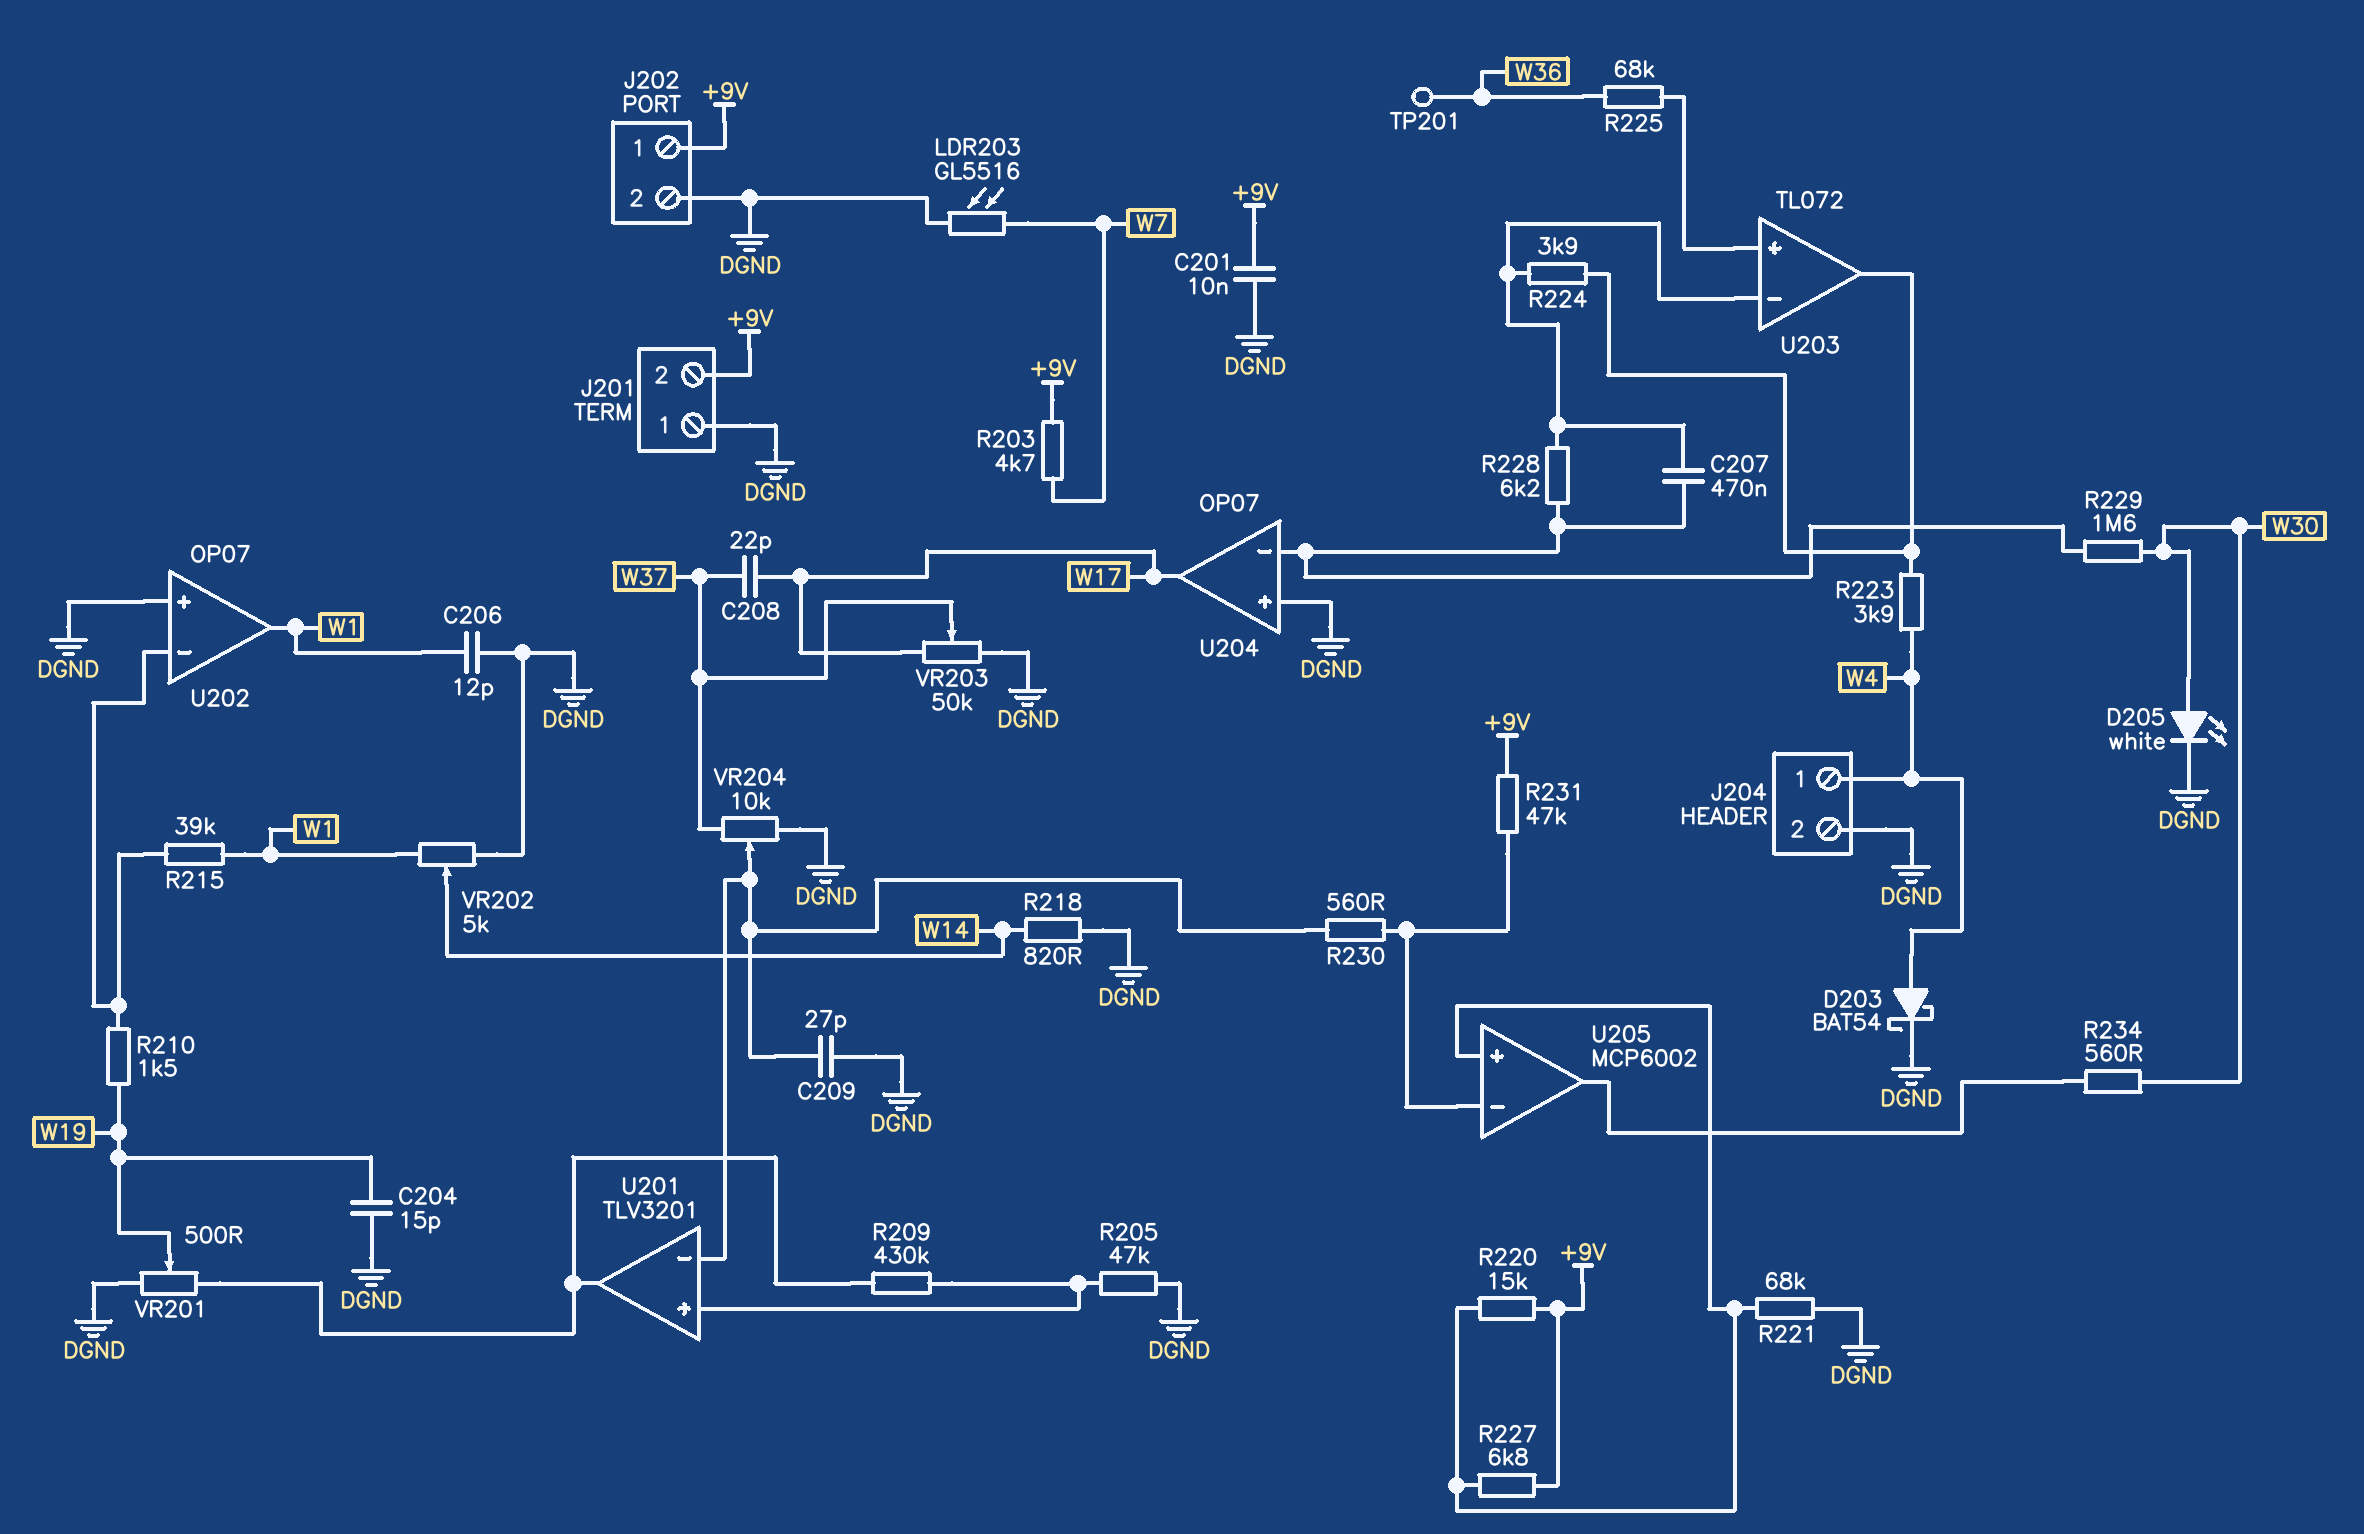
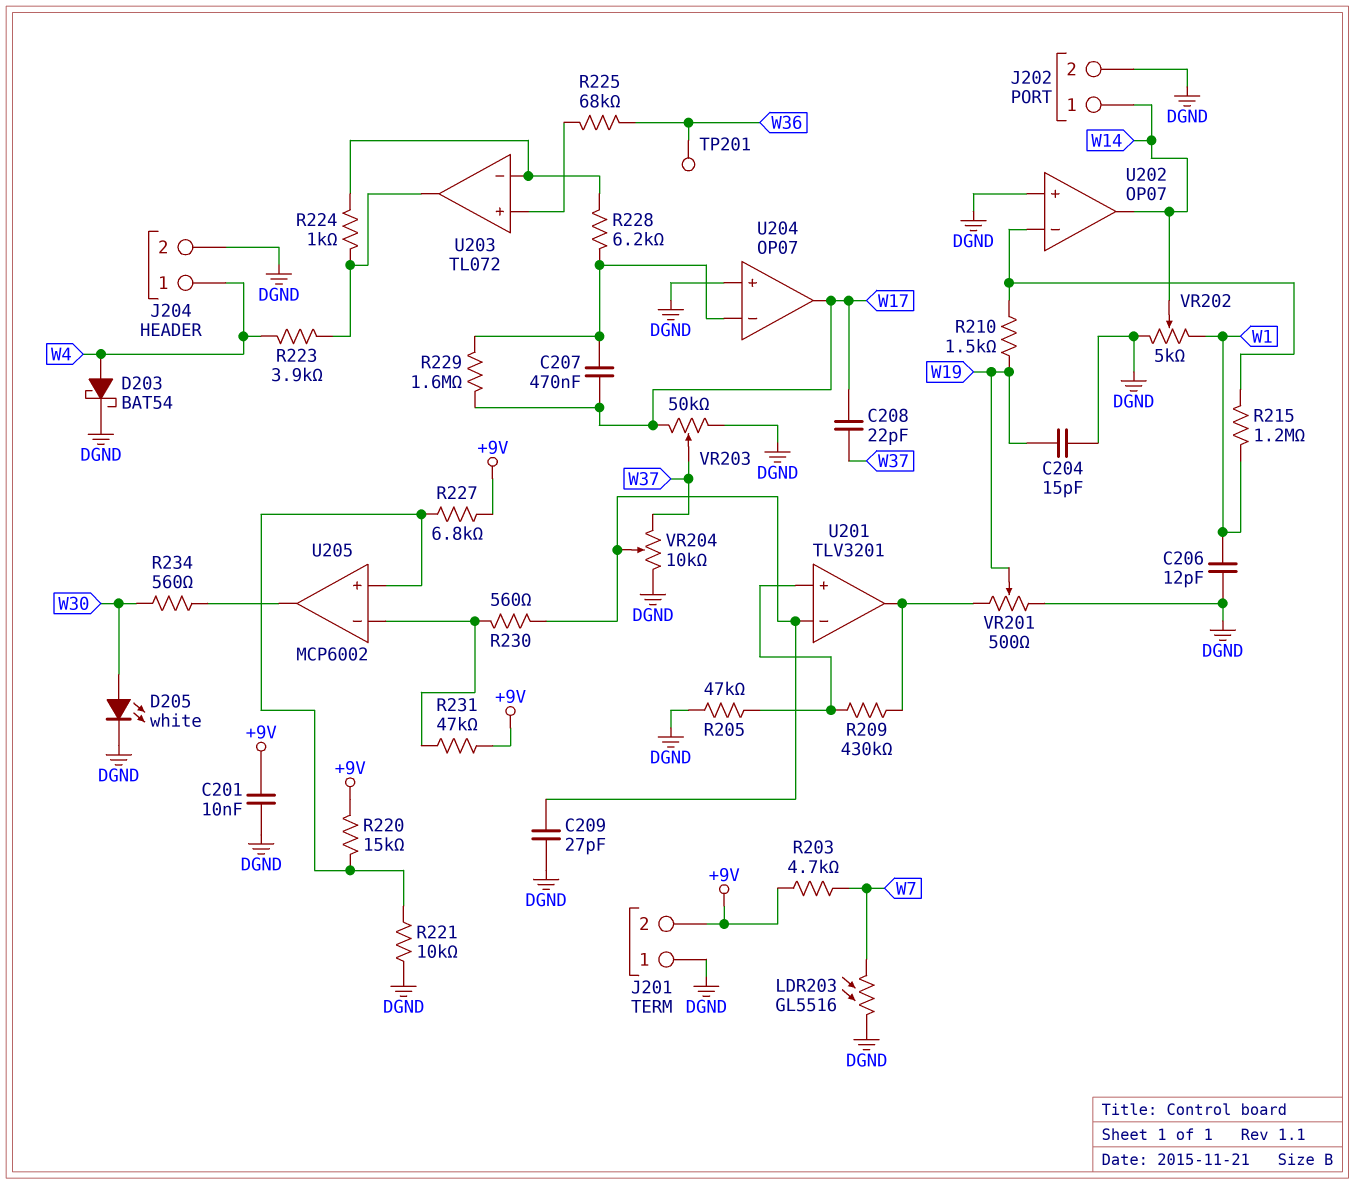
C207: 470nF (U203/in-, U204/in-) -> 470nF (U204/in-, W17)
J202 pin 1: +9V -> W14
R215: 39k (U202/in-, W1) -> 1.2M (U202/in-, W1)
R218: 820 (DGND, W14) -> none
R221: 68k (DGND, U205/in+) -> 10k (DGND, U205/in+)
R224: 3.9k (U203/in-, U203/out) -> 1k (U203/in-, U203/out)
R229: 1.6M (U204/in-, W30) -> 1.6M (U204/in-, W17)
U202 pin out: W1 -> W14

